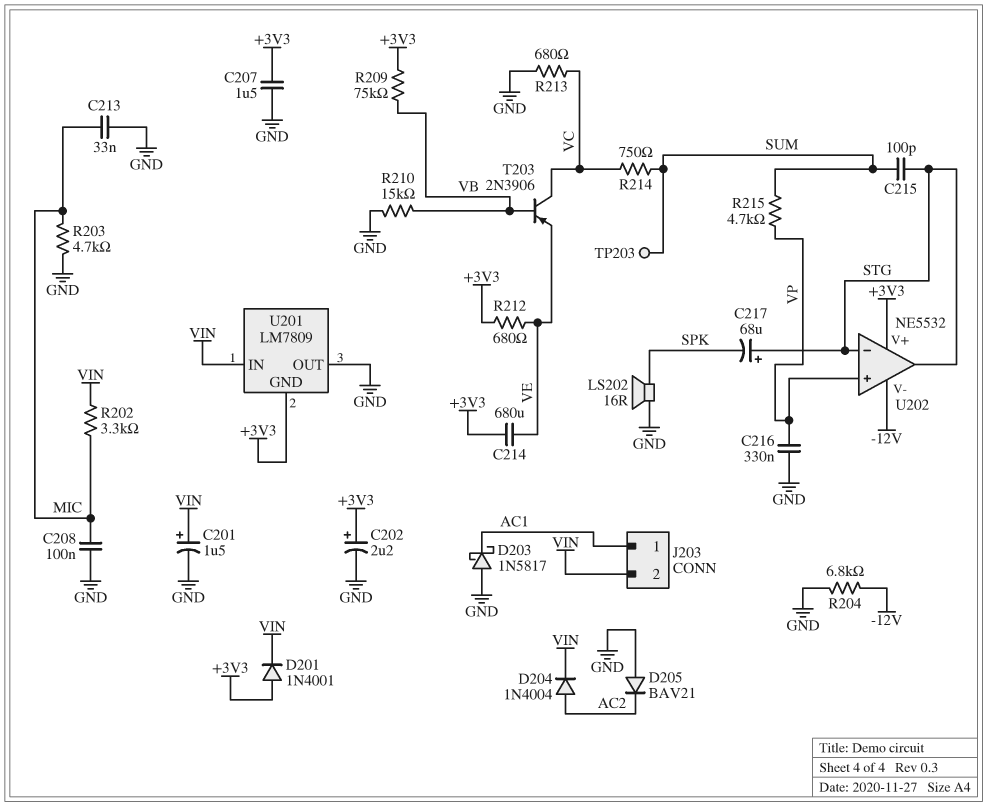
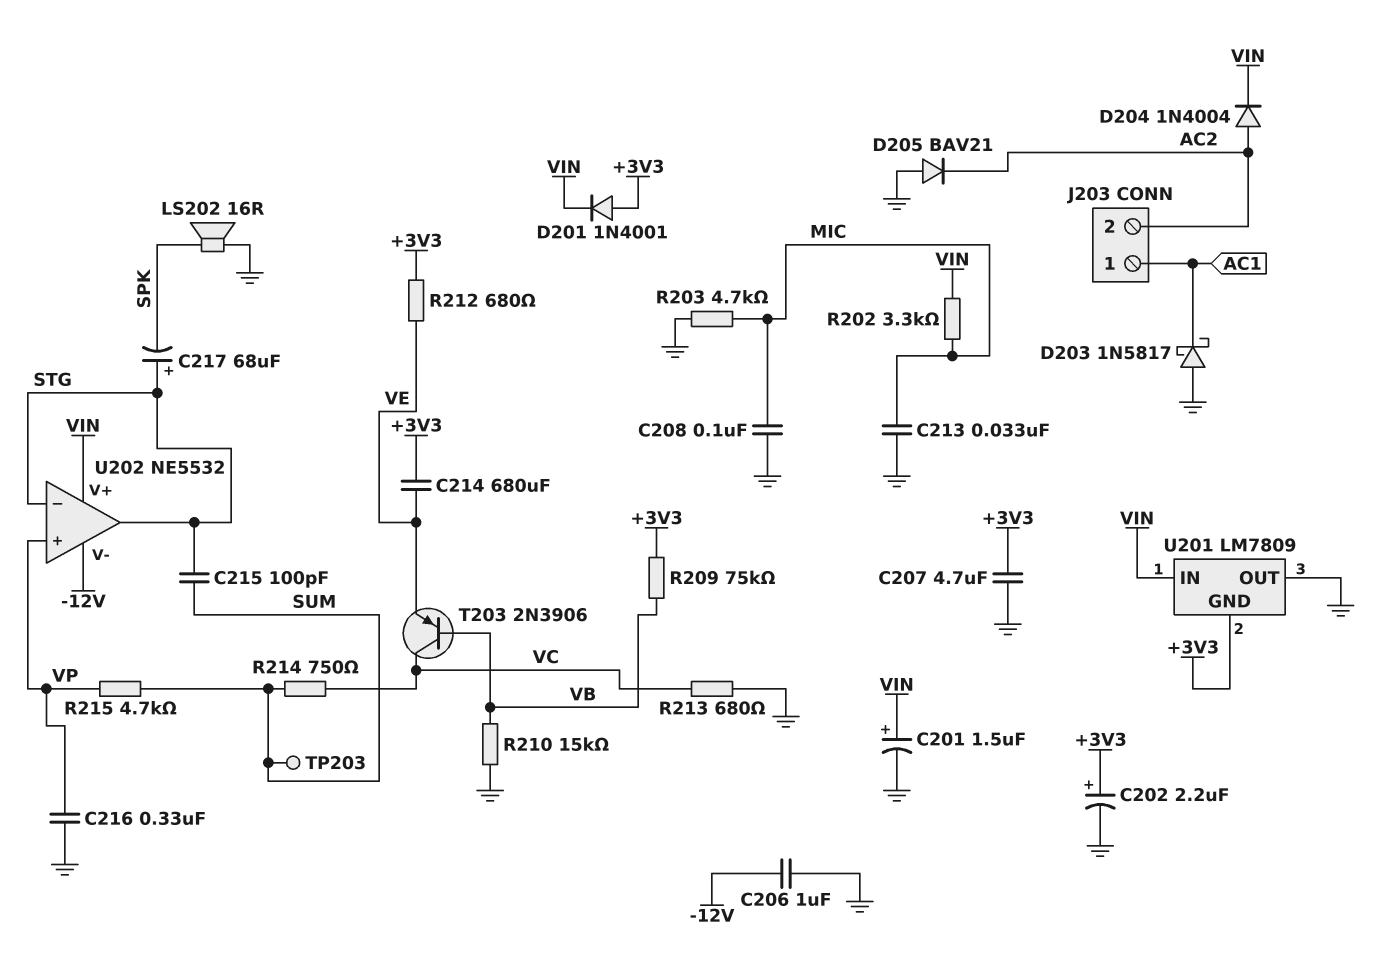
C206: none -> 1uF (-12V, GND)
C207: 1.5uF (+3V3, GND) -> 4.7uF (+3V3, GND)
J203 pin 2: VIN -> AC2
R204: 6.8k (-12V, GND) -> none
U202 pin V+: +3V3 -> VIN

